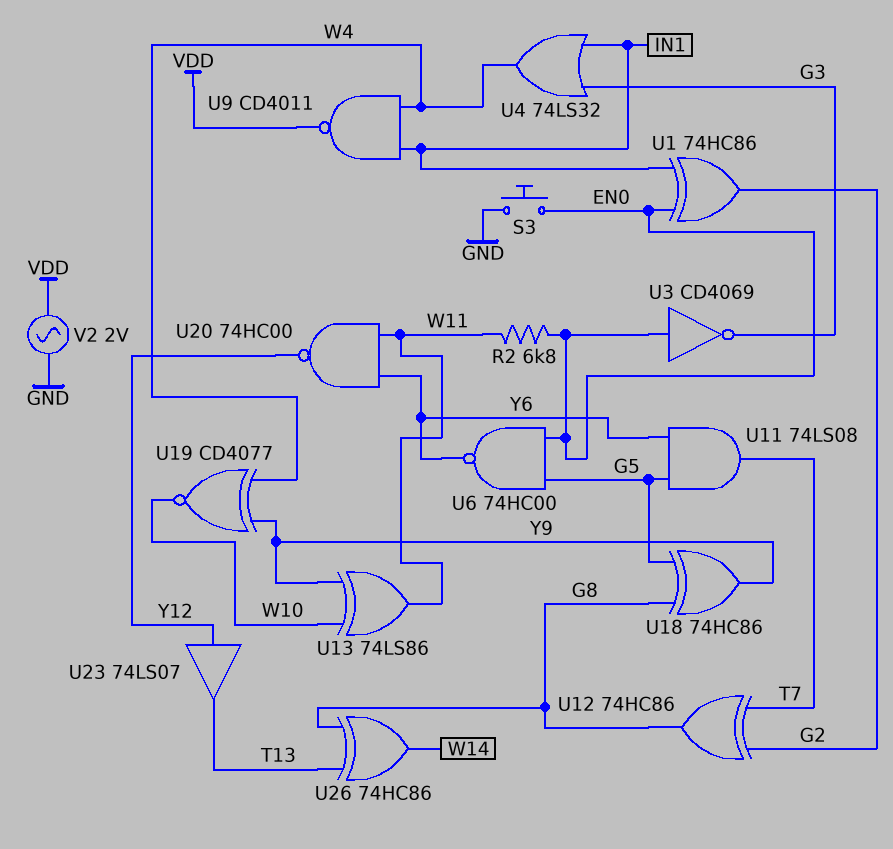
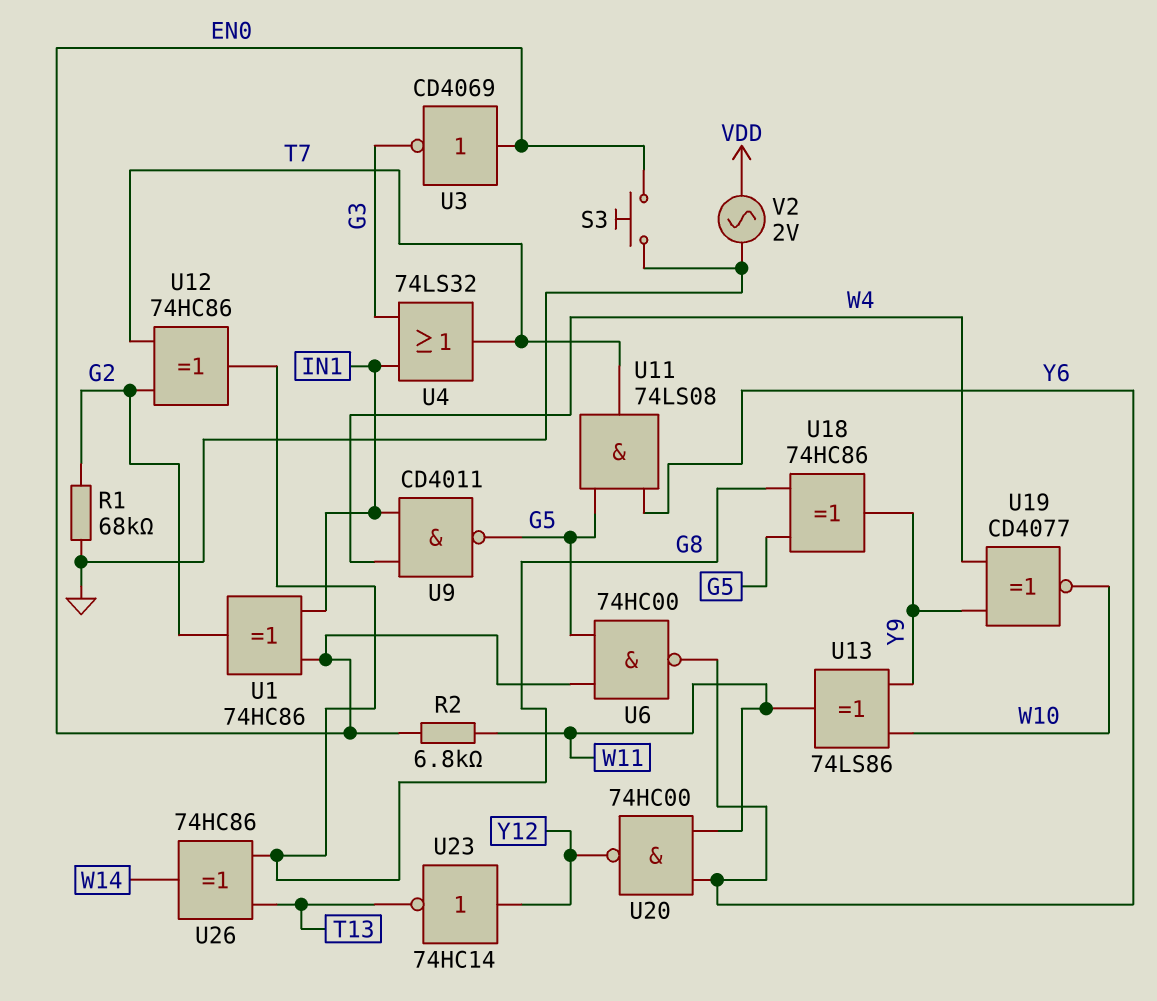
R1: none -> 68k (G2, GND)
U4: OR 74LS32 (in G3, in IN1, out W4) -> OR 74LS32 (in G3, in IN1, out T7)
U9: NAND CD4011 (in IN1, in W4, out VDD) -> NAND CD4011 (in IN1, in W4, out G5)
U23: buffer 74LS07 (in Y12, out T13) -> NOT 74HC14 (in Y12, out T13)

